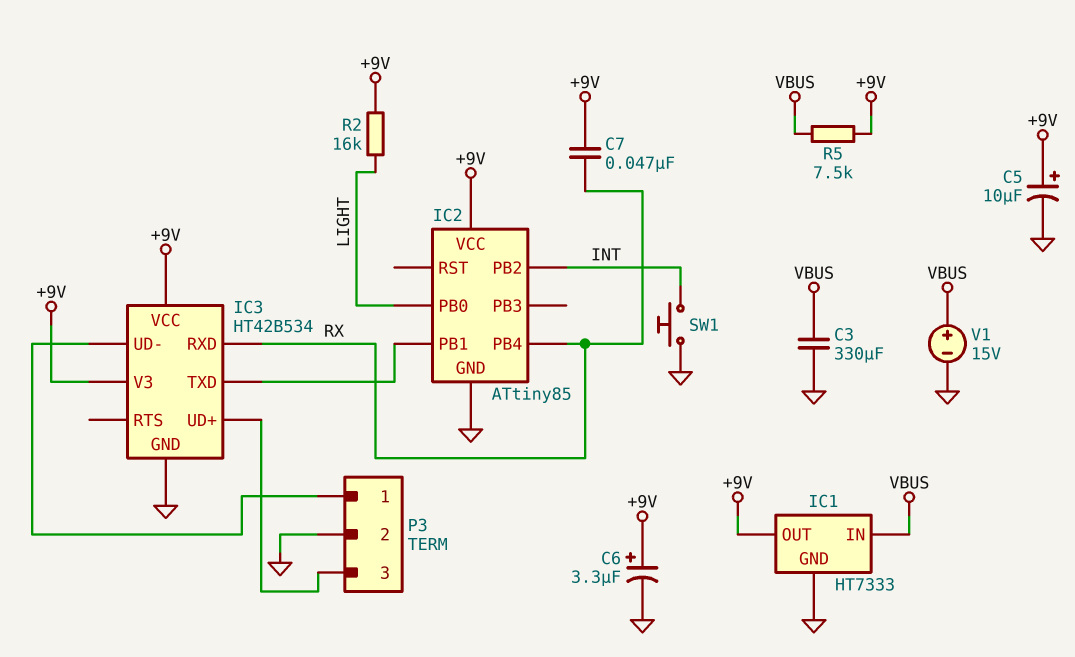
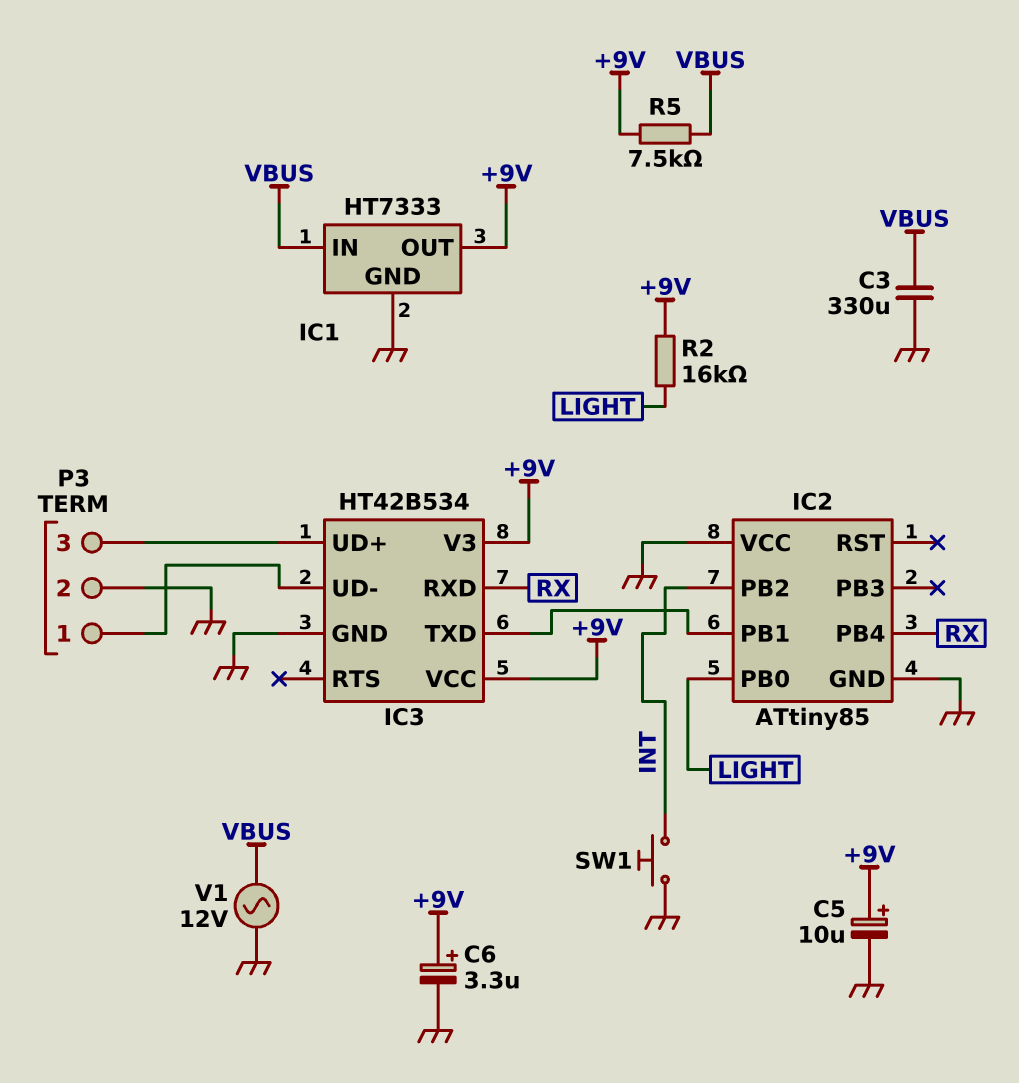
C7: 47nF (+9V, RX) -> none
IC2 pin VCC: +9V -> GND
V1: 15V (plus VBUS, minus GND) -> AC 12V (GND, VBUS)

